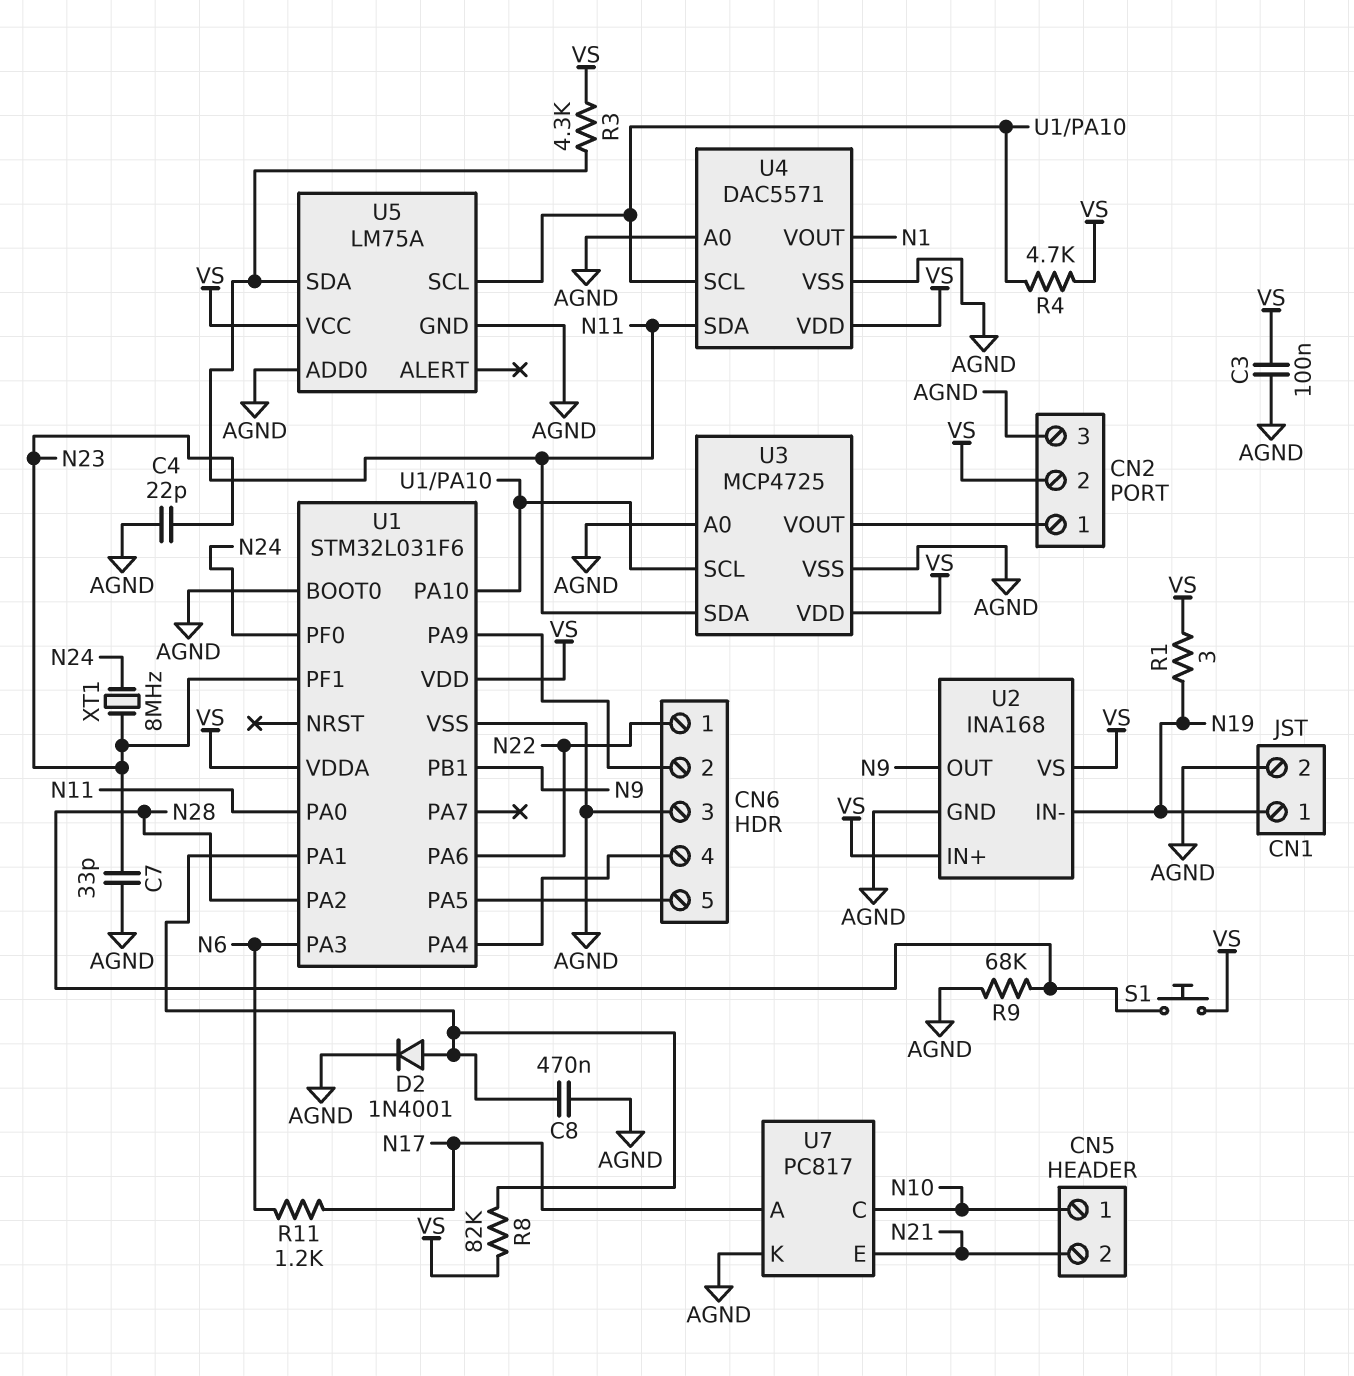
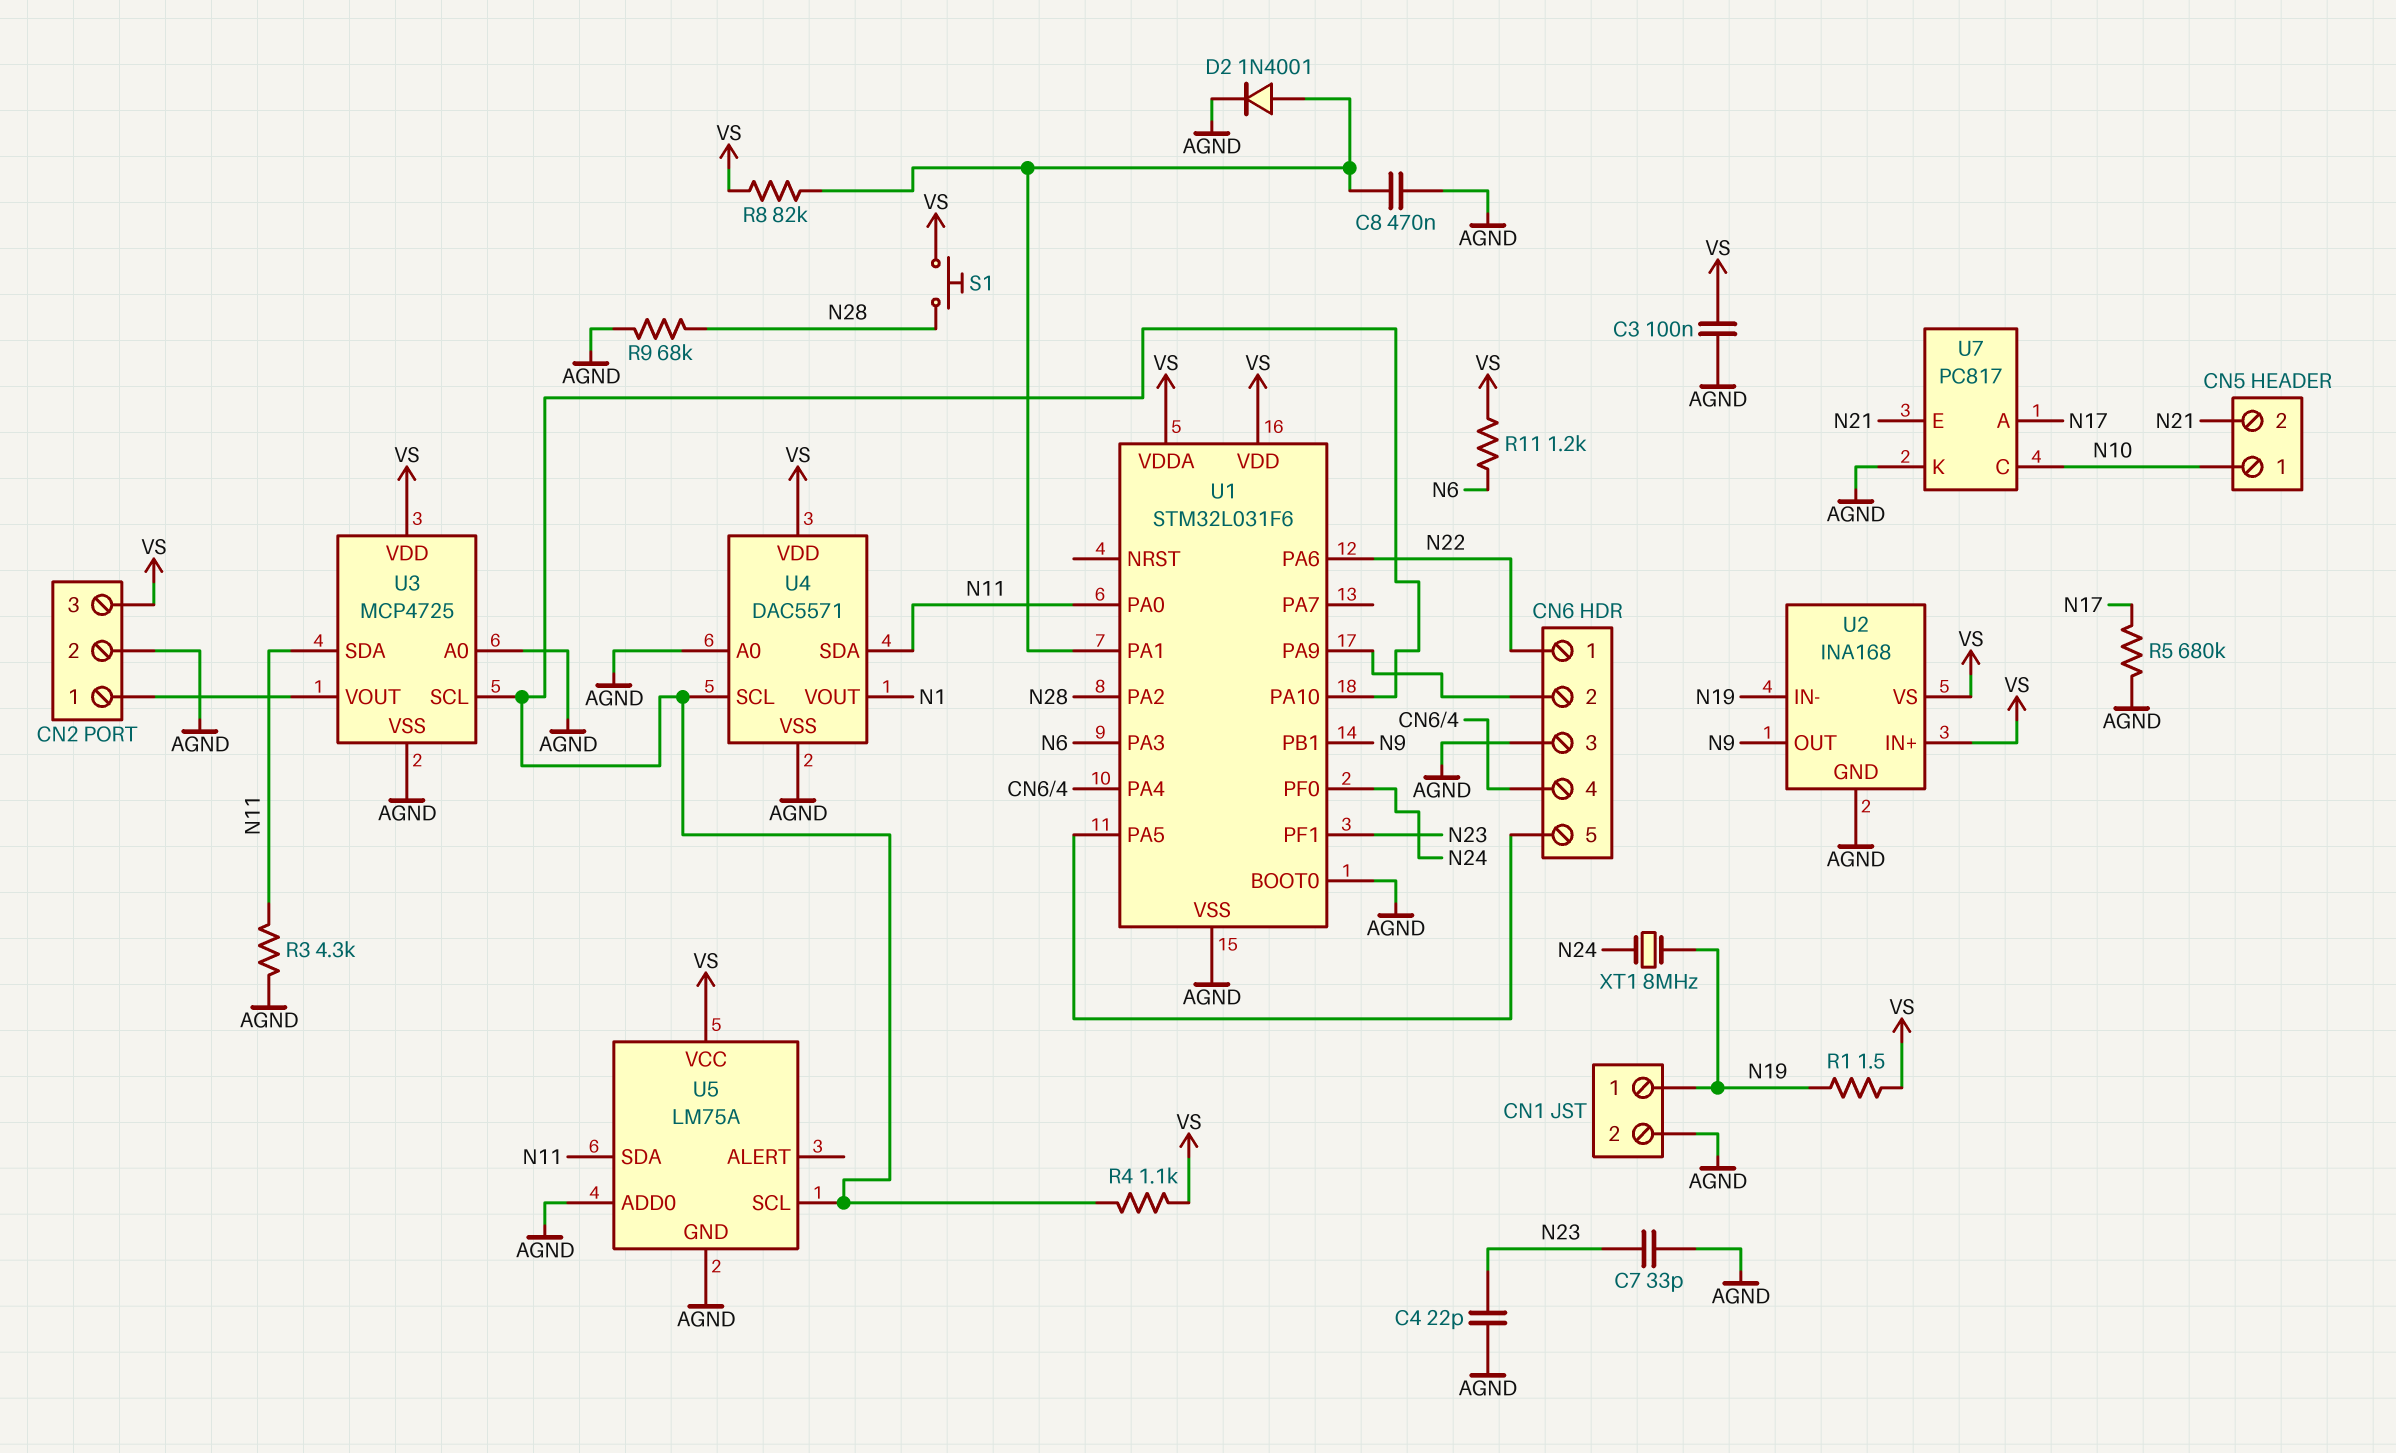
CN2 pin 2: VS -> AGND
CN2 pin 3: AGND -> VS
R1: 3 (N19, VS) -> 1.5 (N19, VS)
R3: 4.3k (N11, VS) -> 4.3k (AGND, N11)
R4: 4.7k (U1/PA10, VS) -> 1.1k (U1/PA10, VS)
R5: none -> 680k (AGND, N17)
R11: 1.2k (N6, N17) -> 1.2k (N6, VS)
XT1: 8MHz (N23, N24) -> 8MHz (N19, N24)

